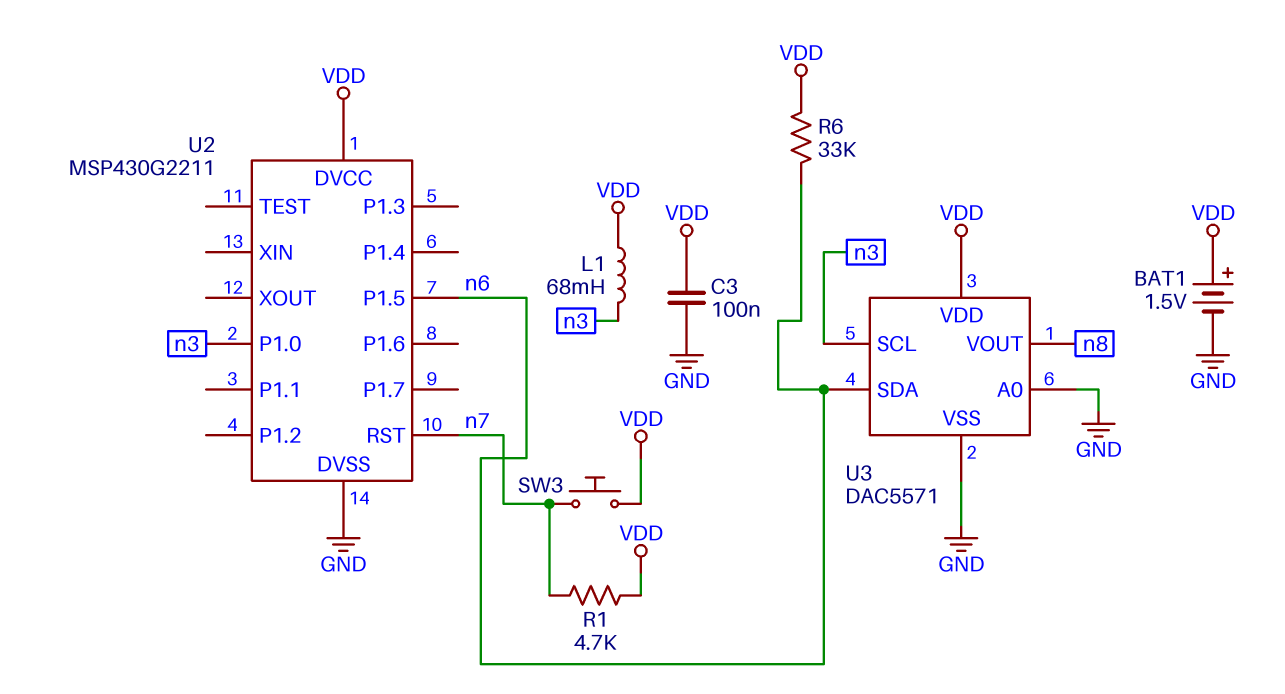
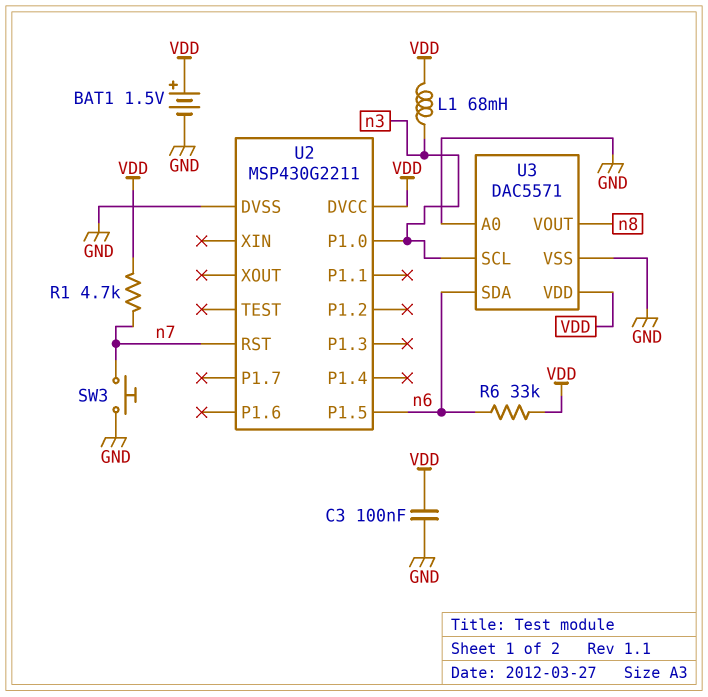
SW3: button (VDD, n7) -> button (GND, n7)

